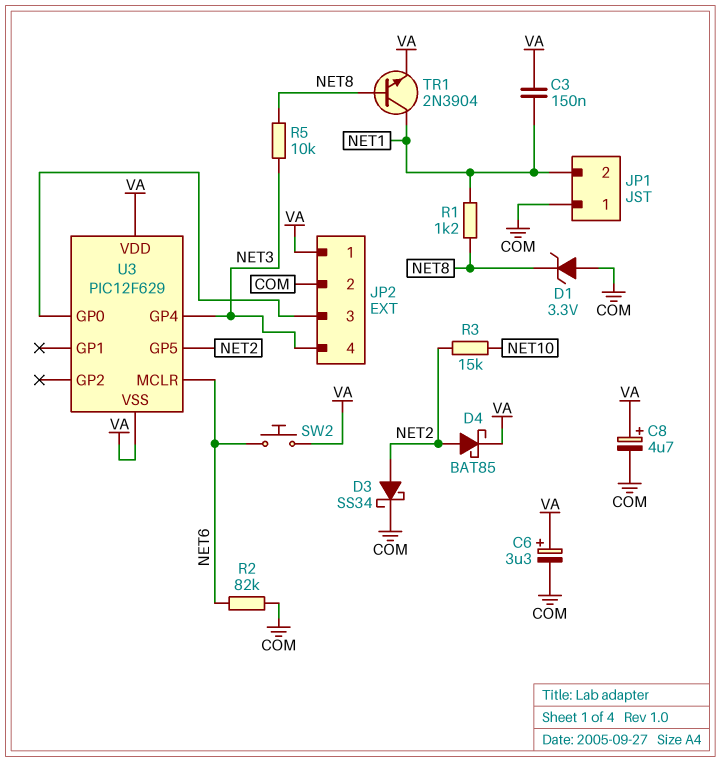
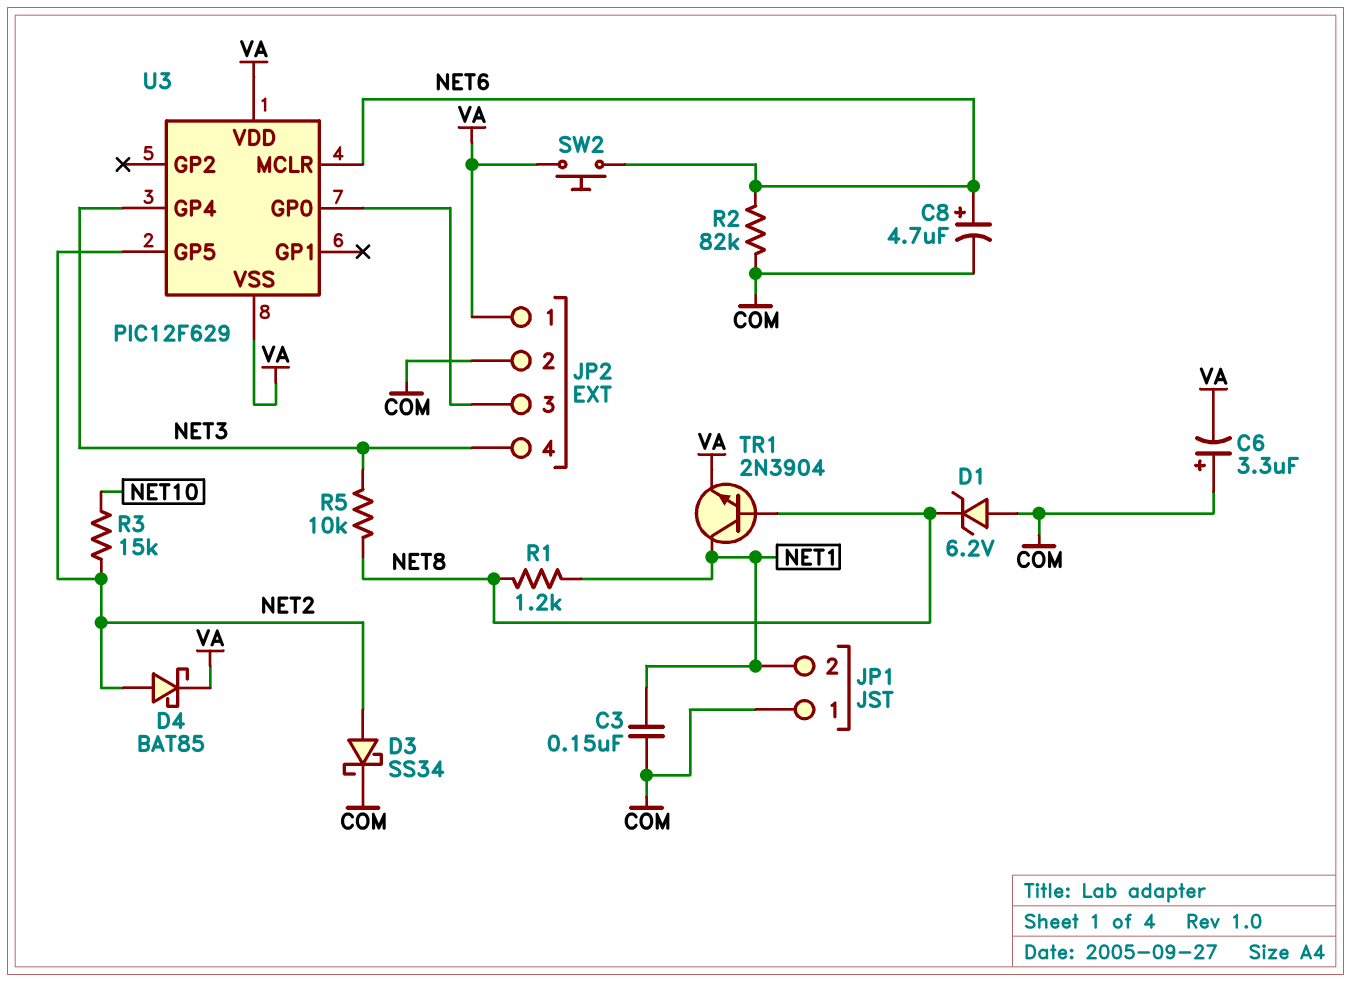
C3: 150nF (NET1, VA) -> 150nF (COM, NET1)
C6: 3.3uF (plus VA, minus COM) -> 3.3uF (plus COM, minus VA)
C8: 4.7uF (plus VA, minus COM) -> 4.7uF (plus NET6, minus COM)
D1: zener 3.3V (A COM, K NET8) -> zener 6.2V (A COM, K NET8)

